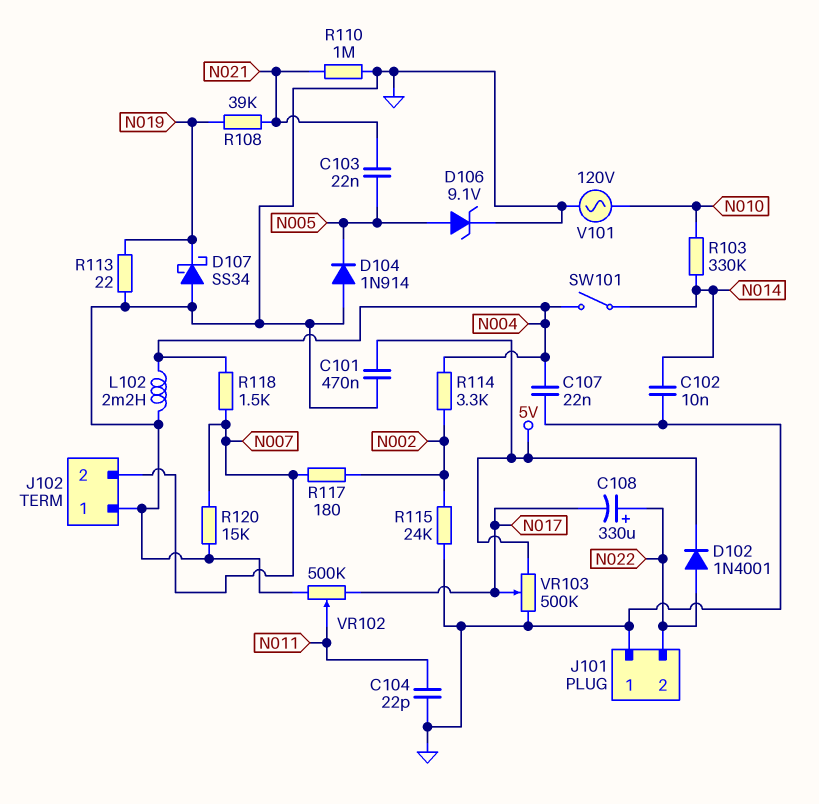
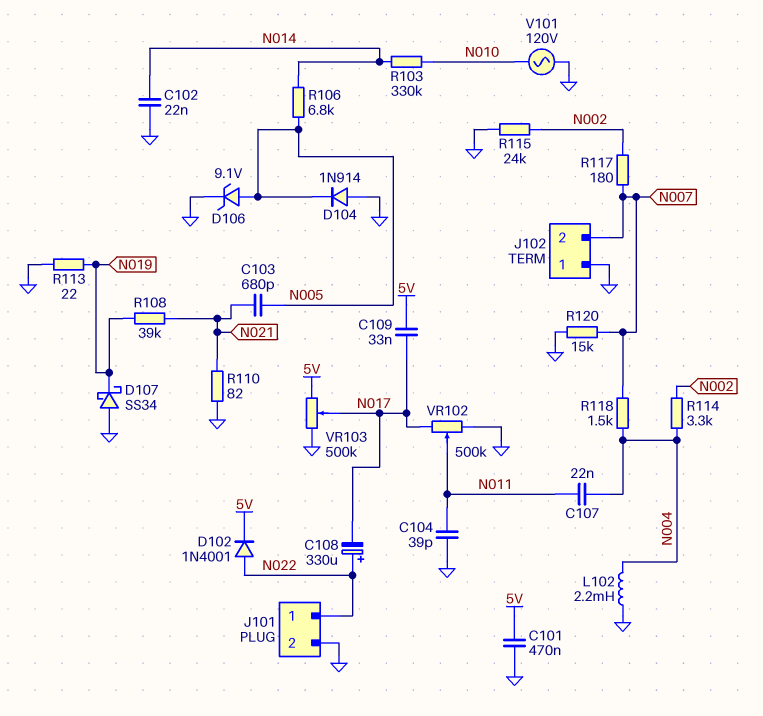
C102: 10nF (GND, N014) -> 22nF (GND, N014)
C103: 22nF (N005, N021) -> 680pF (N005, N021)
C104: 22pF (GND, N011) -> 39pF (GND, N011)
C107: 22nF (GND, N004) -> 22nF (N004, N011)
C109: none -> 33nF (5V, N017)
J101 pin 1: GND -> N022
J101 pin 2: N022 -> GND
R106: none -> 6.8k (N005, N014)
R110: 1M (GND, N021) -> 82 (GND, N021)
SW101: switch (N004, N014) -> none

